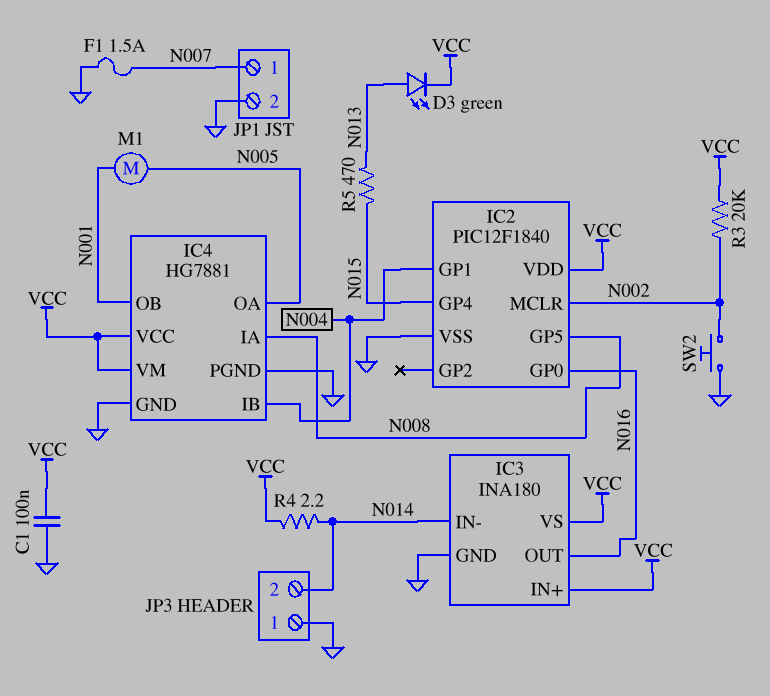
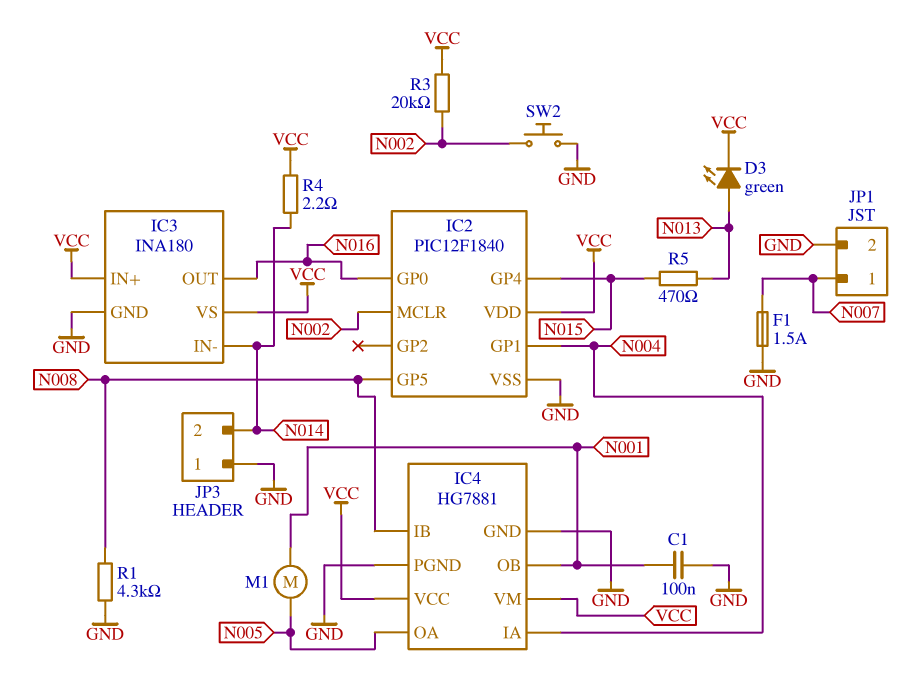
C1: 100nF (GND, VCC) -> 100nF (GND, N001)
IC4 pin IA: N008 -> N004
IC4 pin IB: N004 -> N008
R1: none -> 4.3k (GND, N008)

